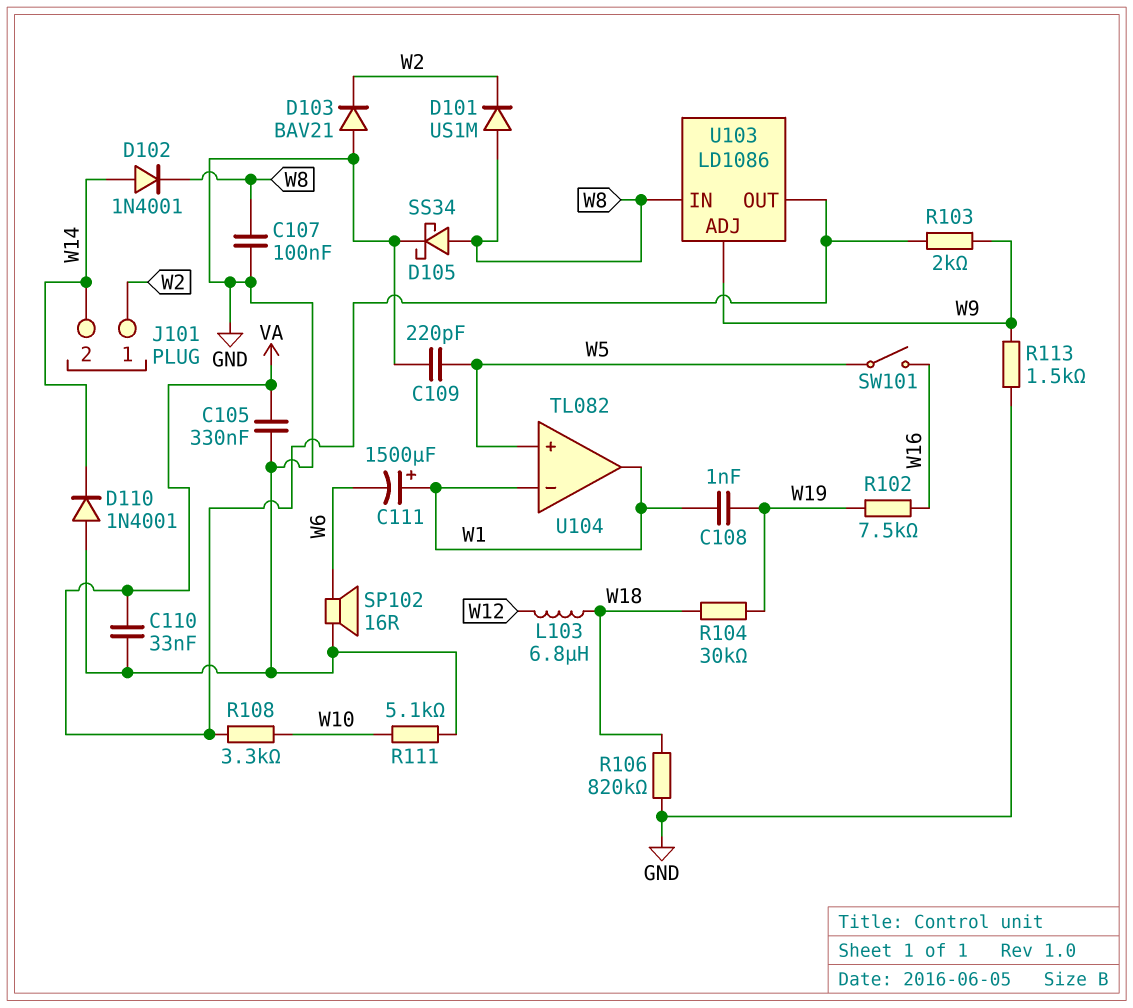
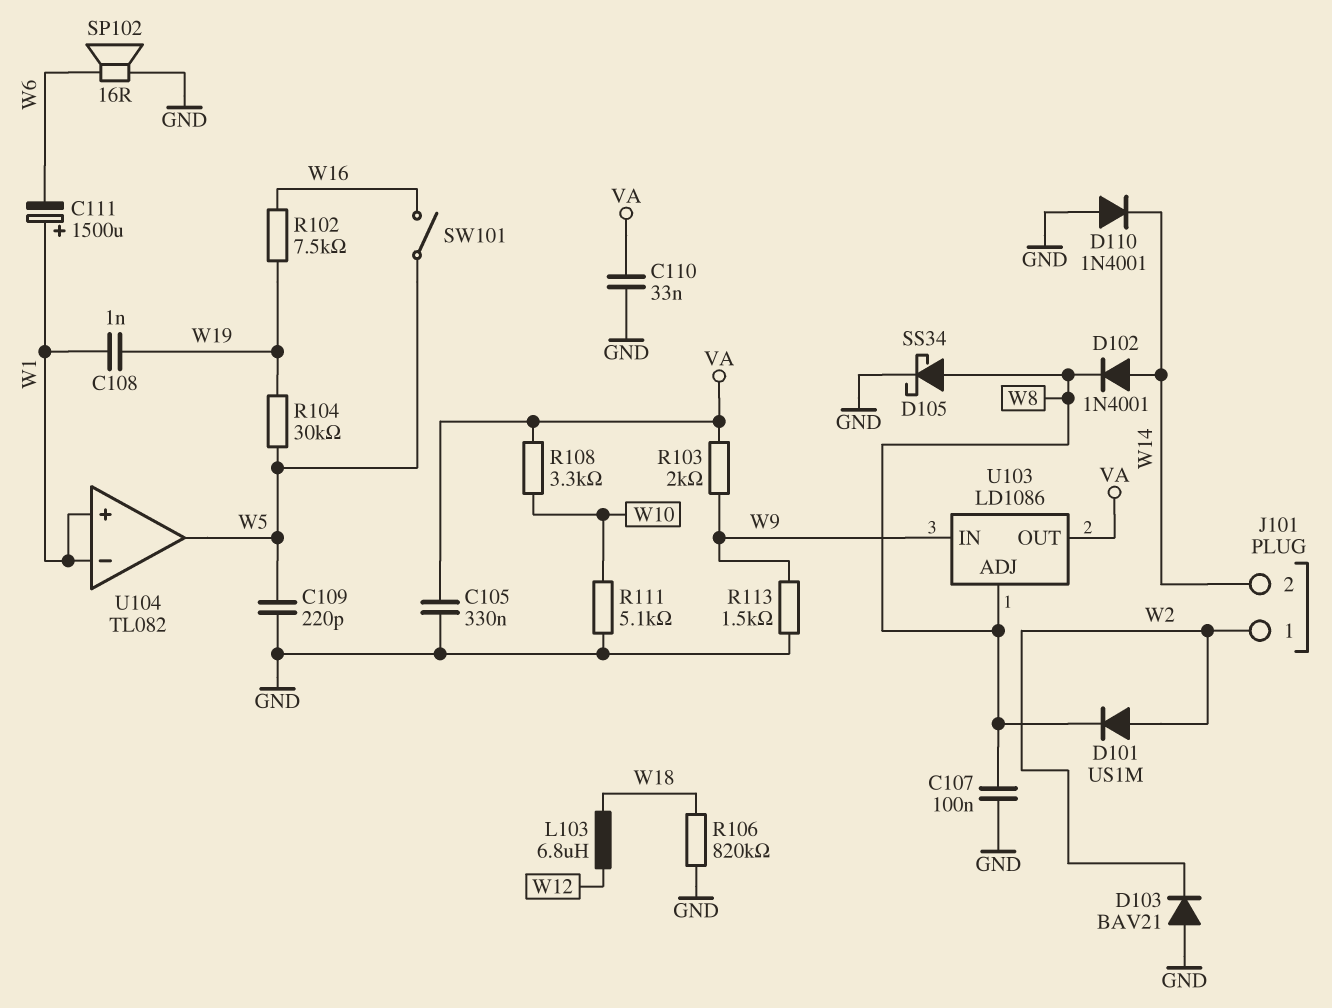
D101: diode US1M (A W8, K W2) -> diode US1M (A W2, K W8)
R104: 30k (W18, W19) -> 30k (W5, W19)
U103 pin ADJ: W9 -> W8
U103 pin IN: W8 -> W9
U104 pin in+: W5 -> W1
U104 pin out: W1 -> W5

